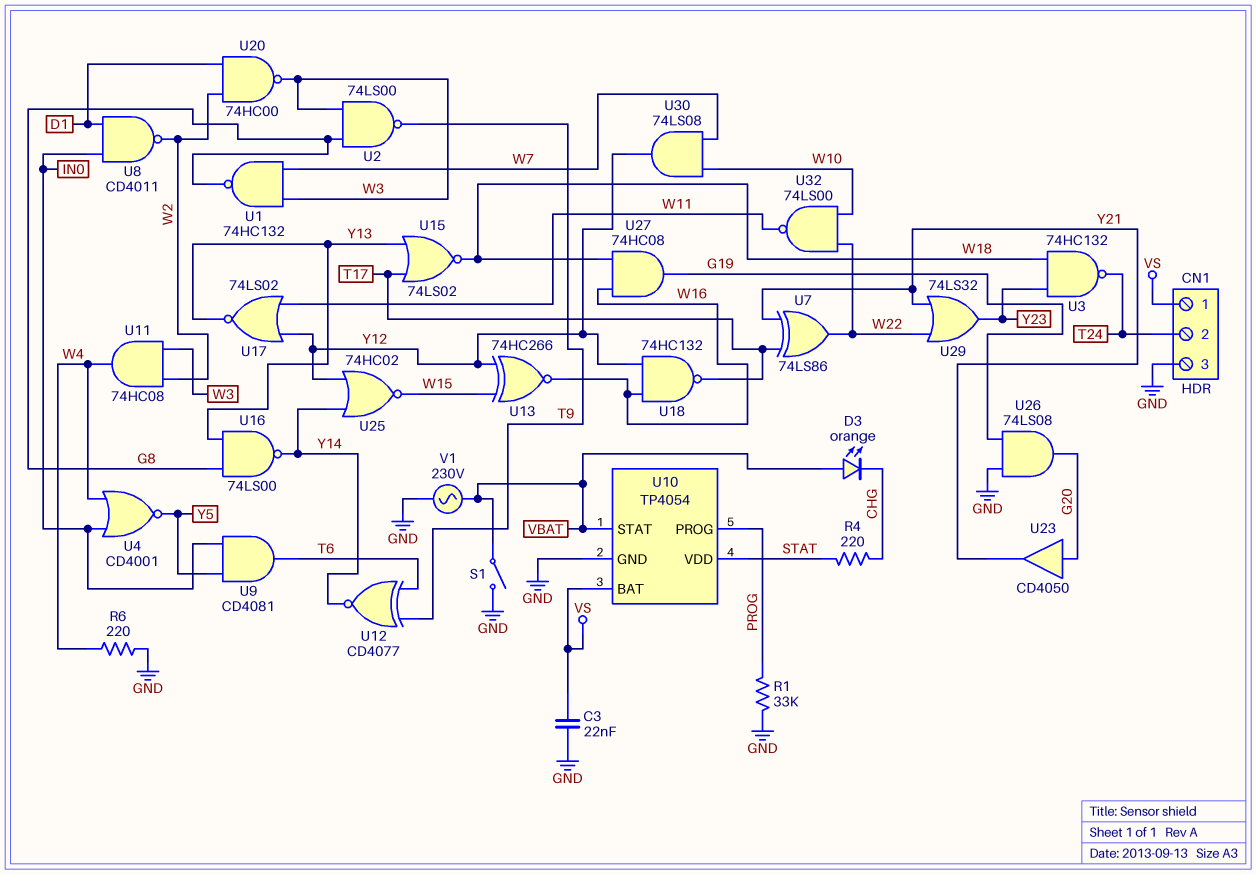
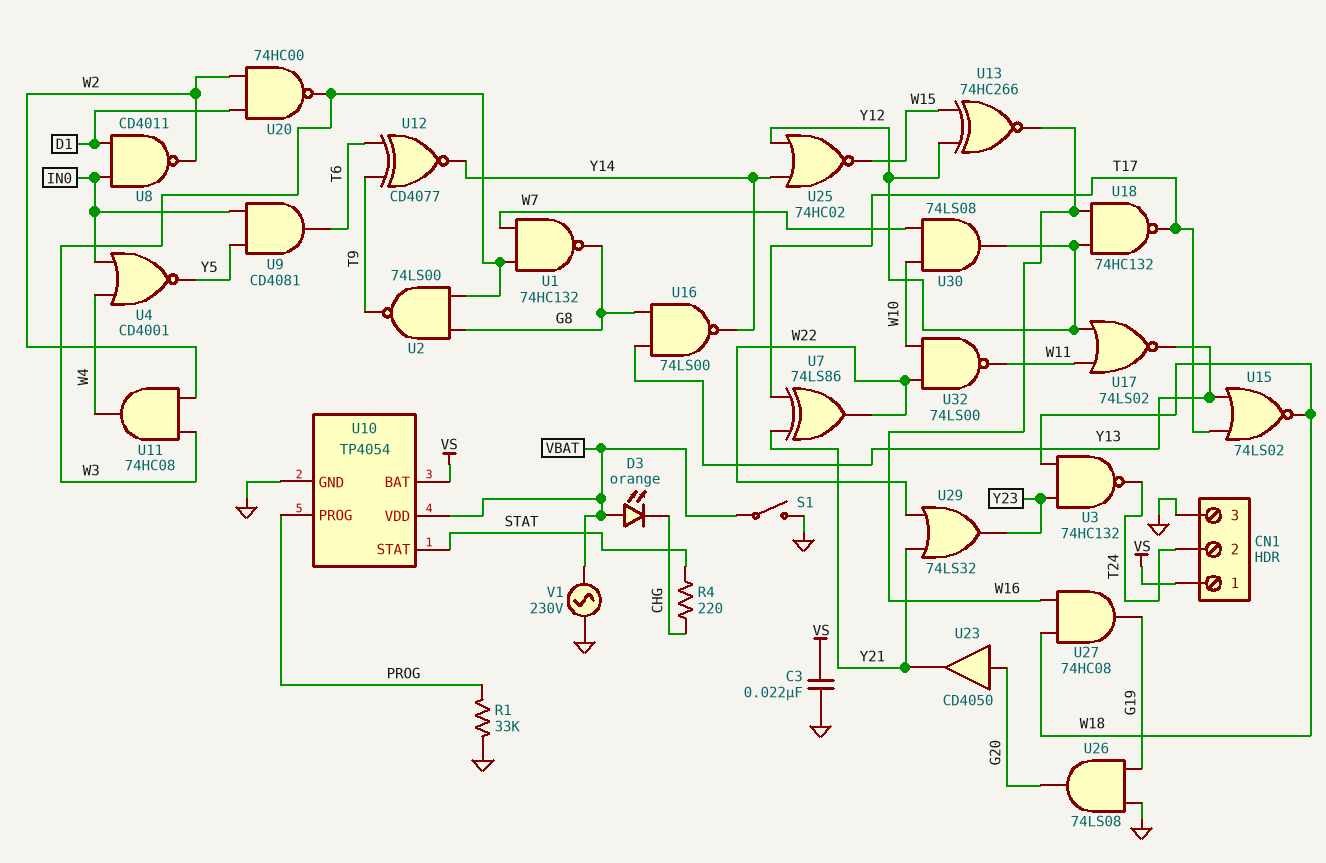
R6: 220 (GND, W4) -> none
U10 pin STAT: VBAT -> STAT
U10 pin VDD: STAT -> VBAT

